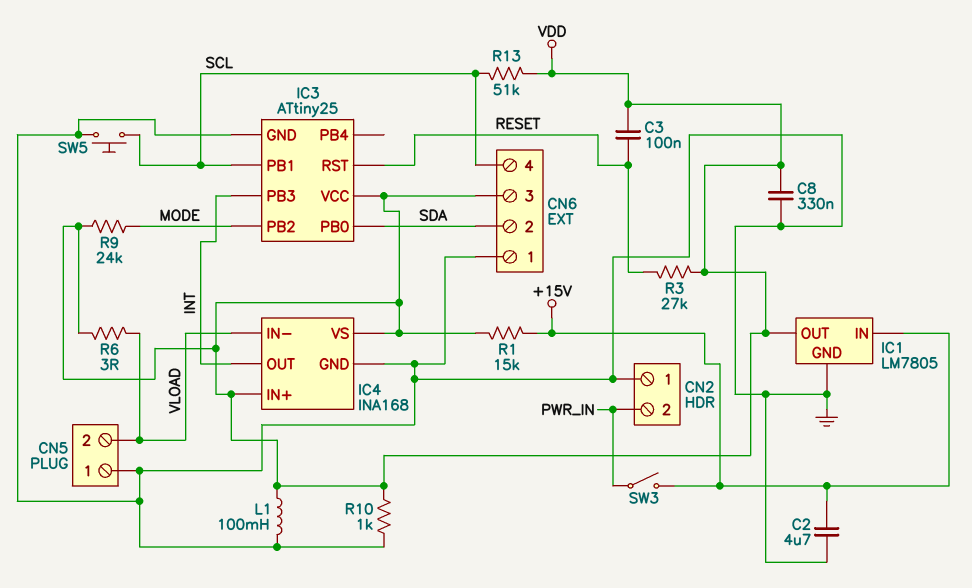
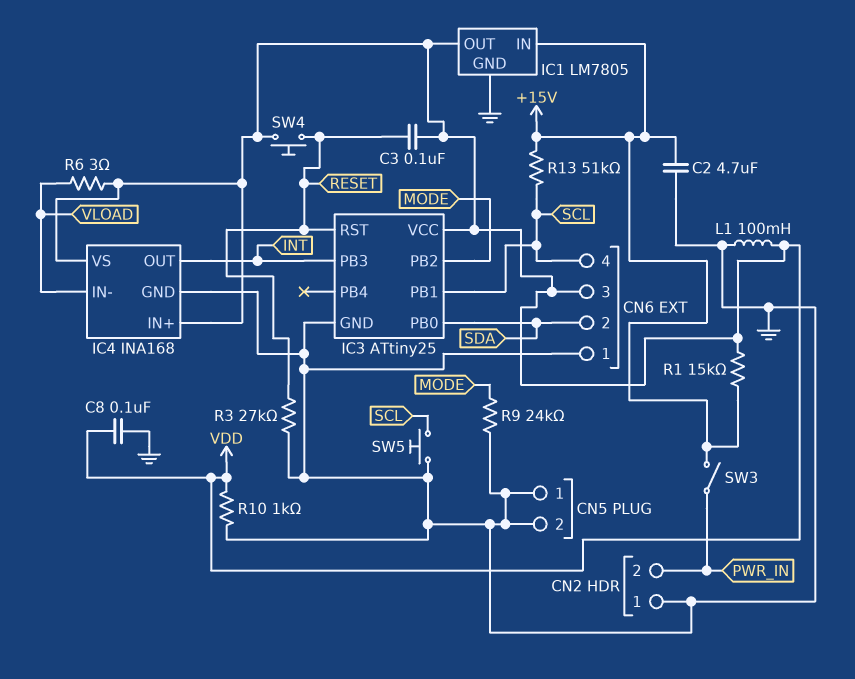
C8: 330nF (GND, VDD) -> 100nF (GND, VDD)
CN5 pin 2: VLOAD -> GND
R3: 27k (RESET, VDD) -> 27k (GND, RESET)
R9: 24k (MODE, VDD) -> 24k (GND, MODE)
R13: 51k (SCL, VDD) -> 51k (+15V, SCL)
SW4: none -> button (RESET, VDD)

